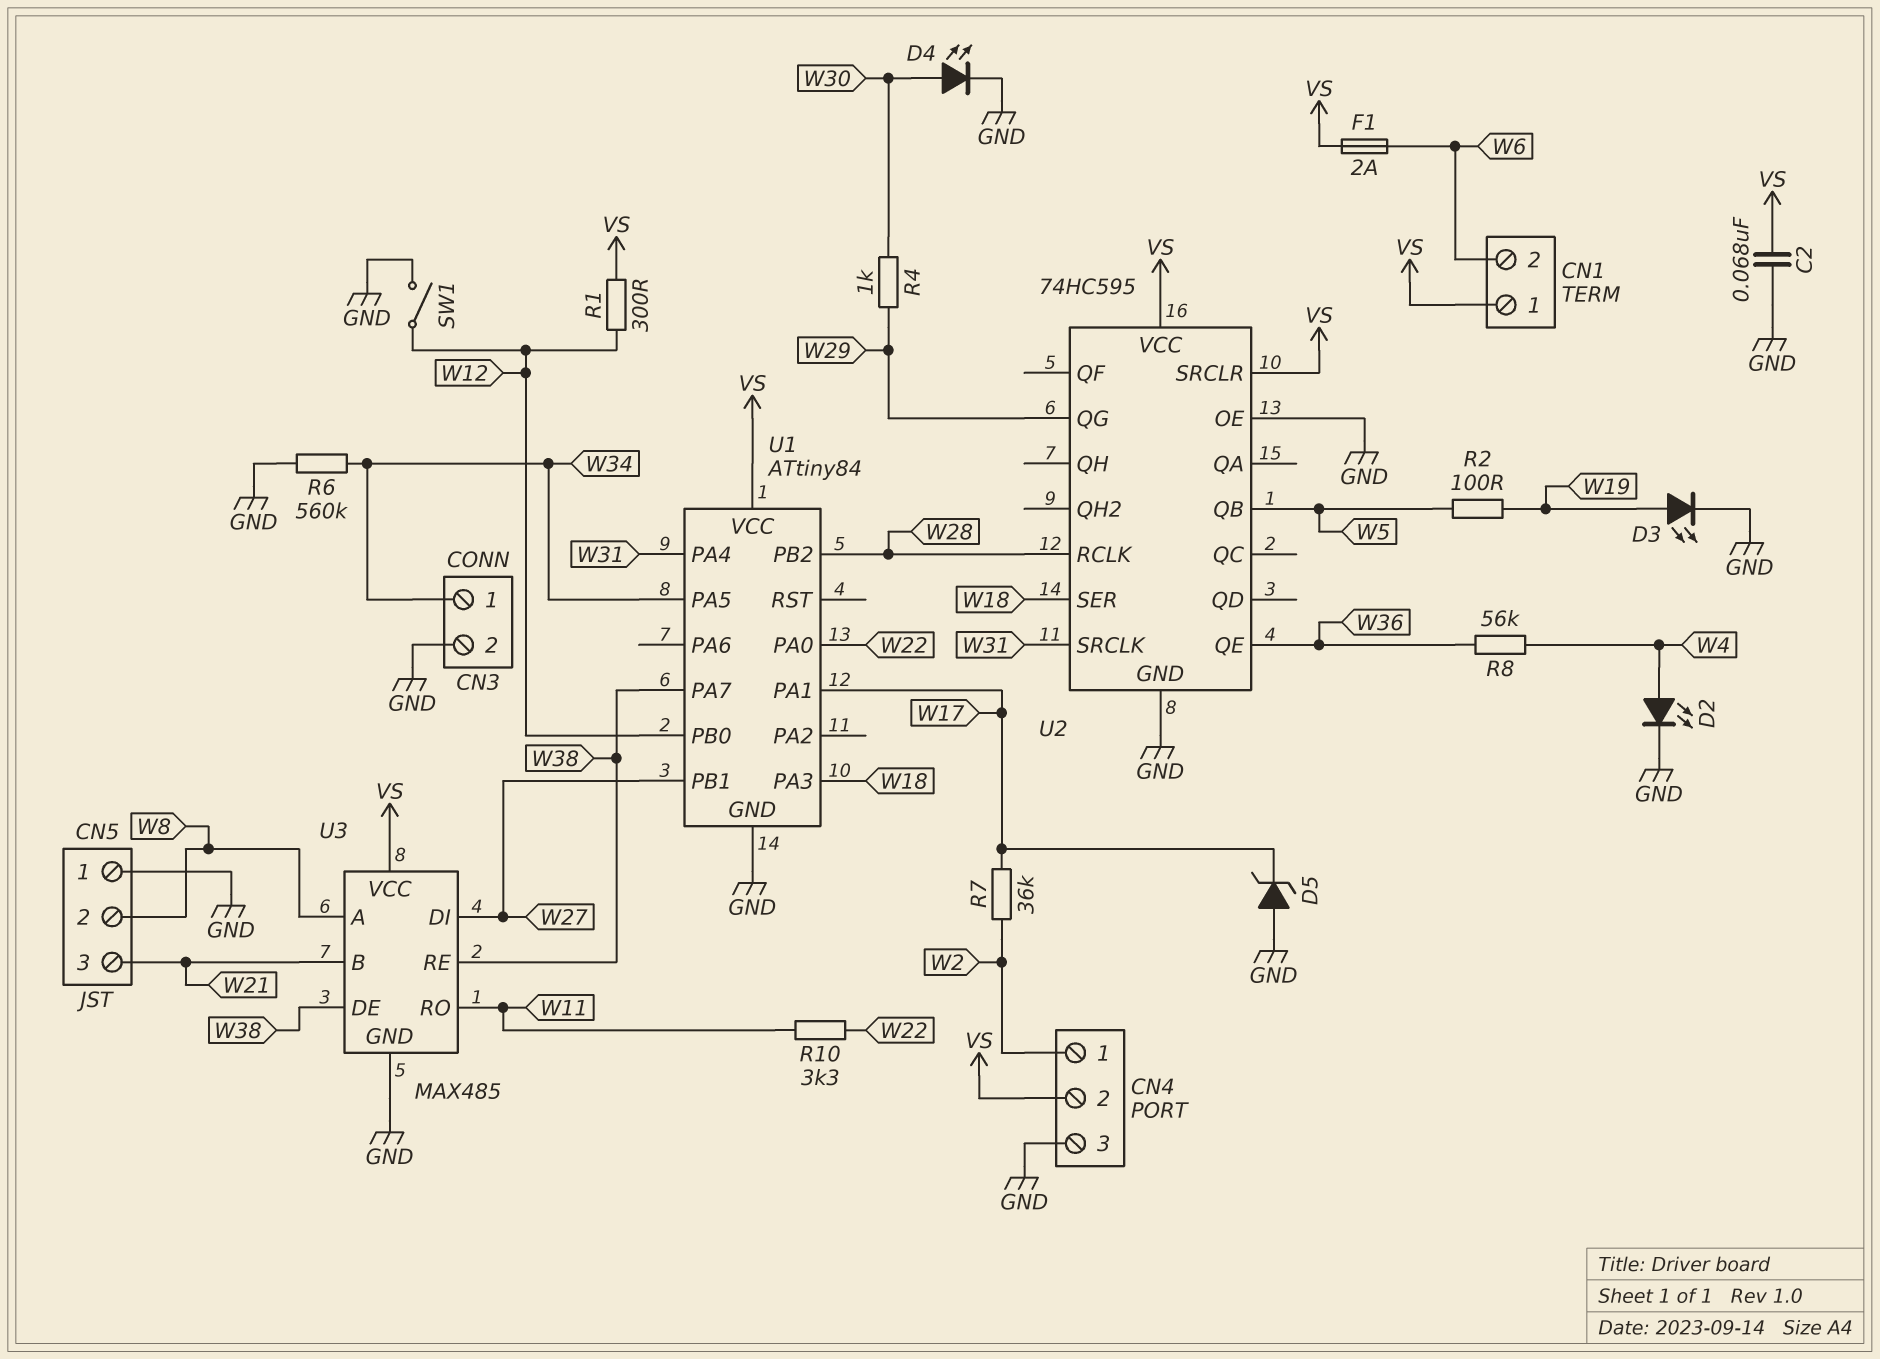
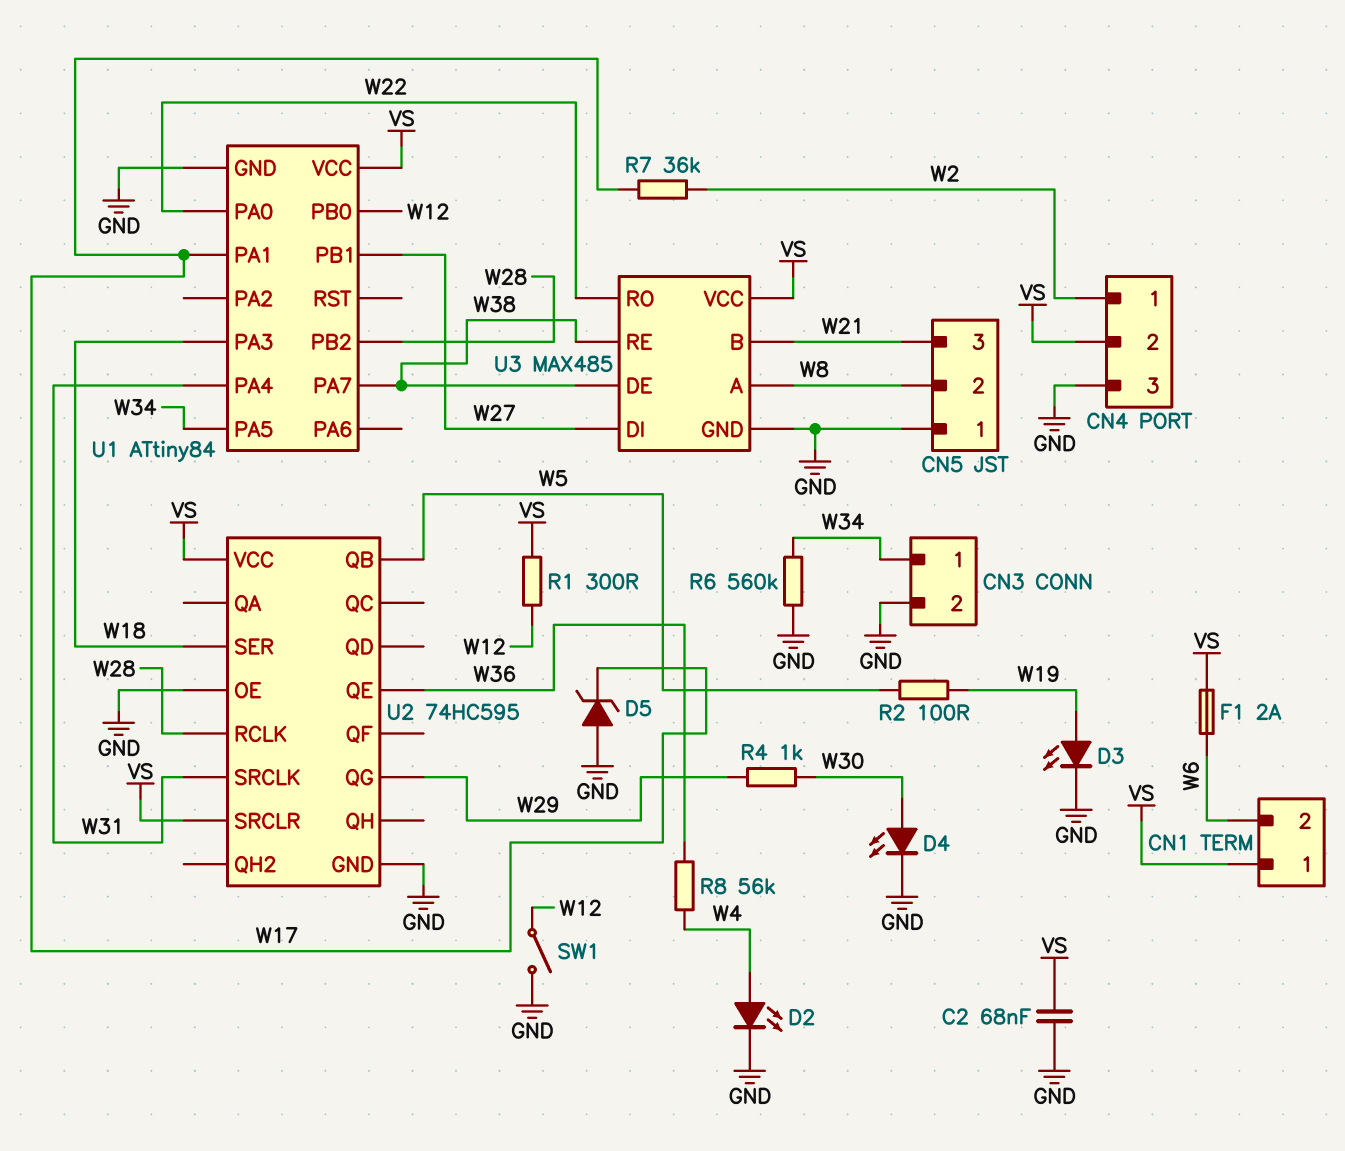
R10: 3.3k (W11, W22) -> none
U3 pin RO: W11 -> W22

